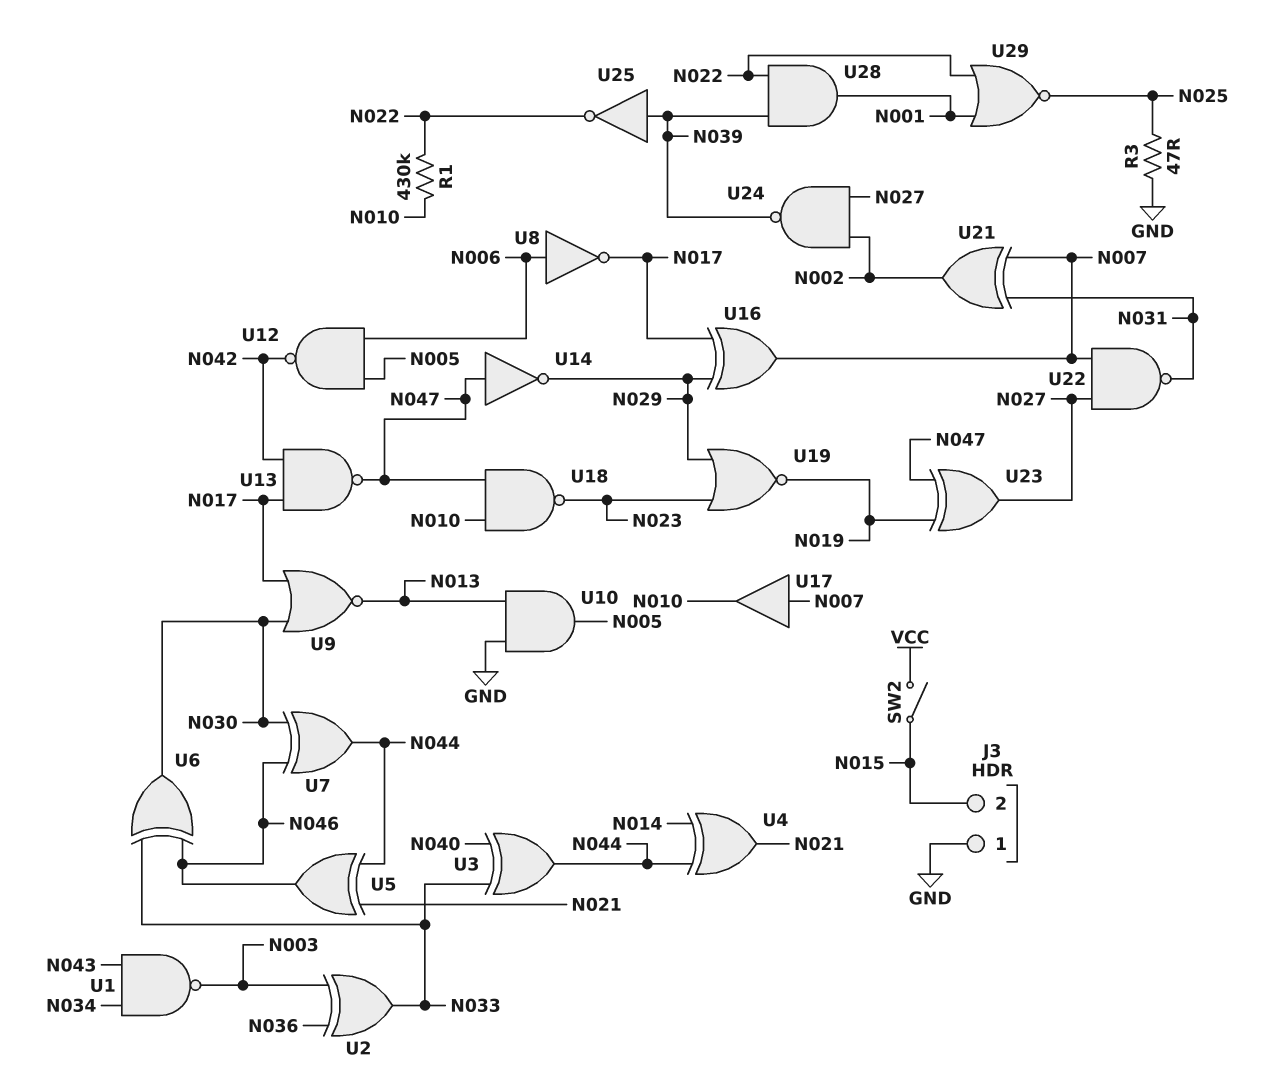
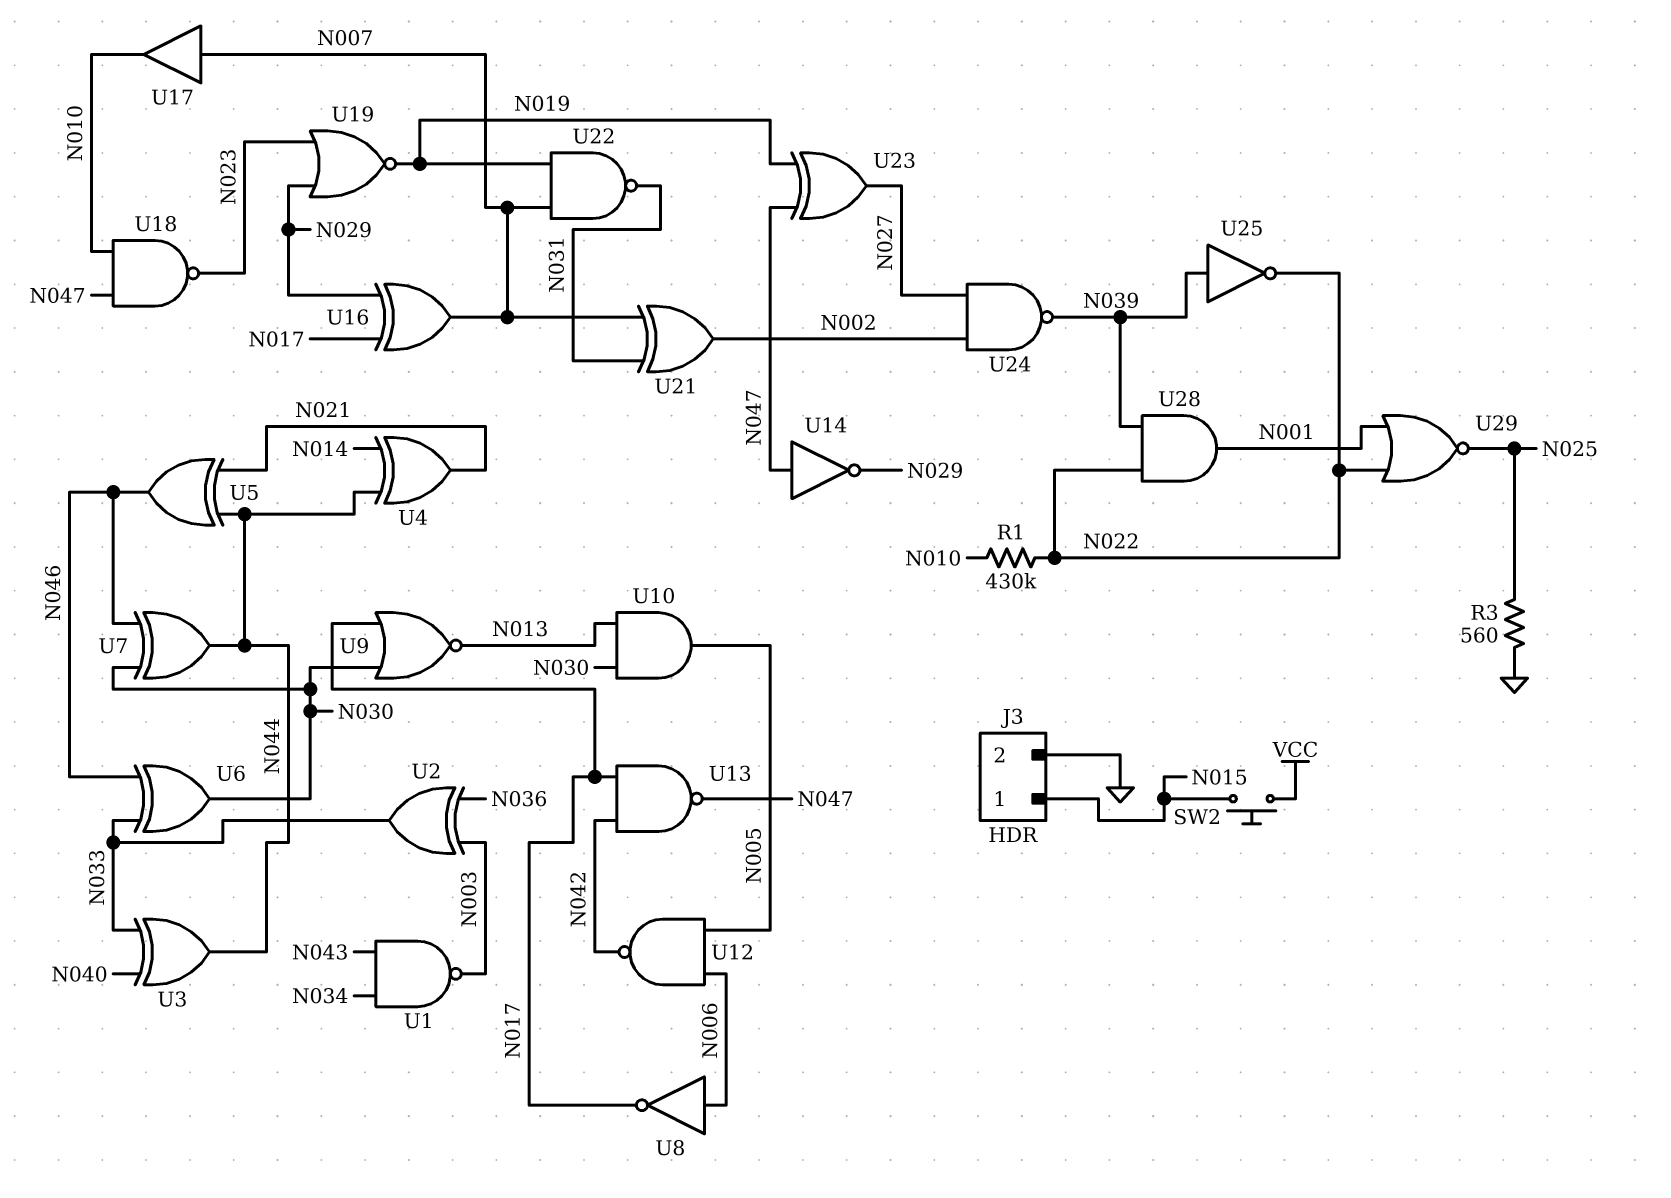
J3 pin 1: GND -> N015
J3 pin 2: N015 -> GND
R3: 47 (GND, N025) -> 560 (GND, N025)
SW2: switch (N015, VCC) -> button (N015, VCC)
U10: AND (in GND, in N013, out N005) -> AND (in N013, in N030, out N005)
U22: NAND (in N007, in N027, out N031) -> NAND (in N007, in N019, out N031)

